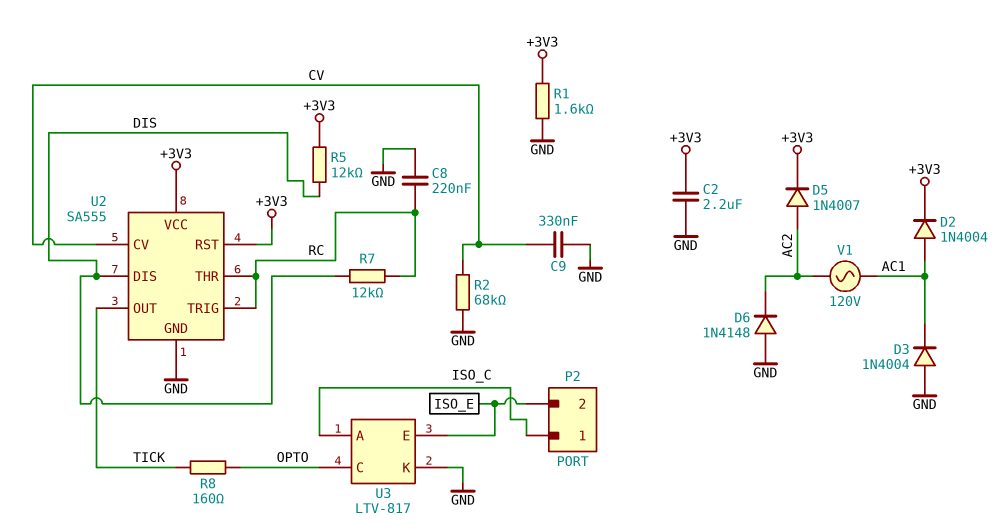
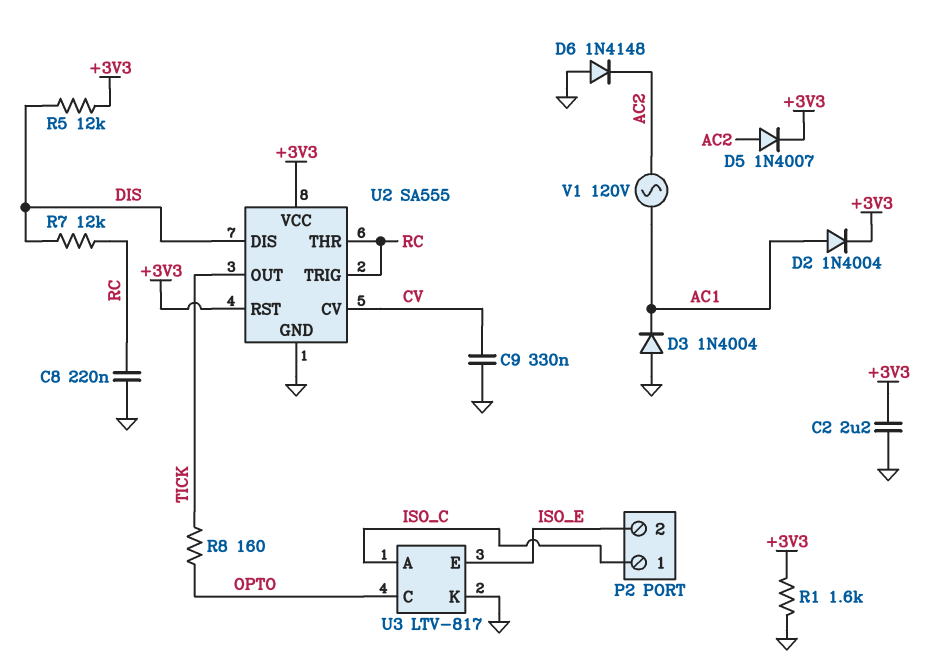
R2: 68k (CV, GND) -> none

